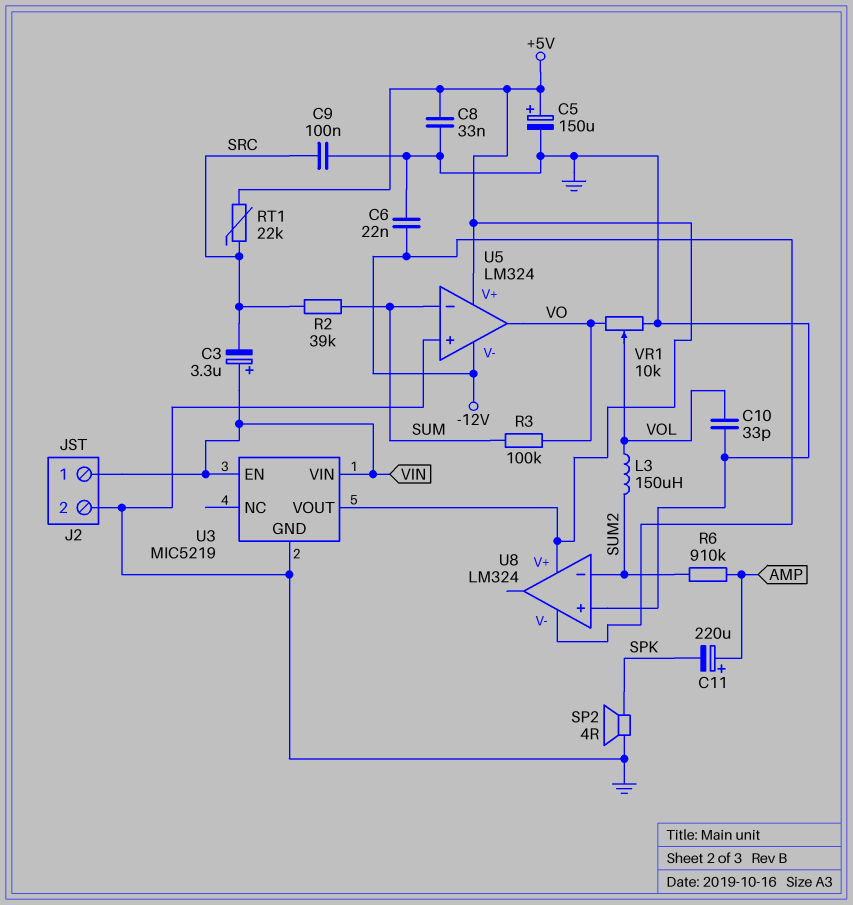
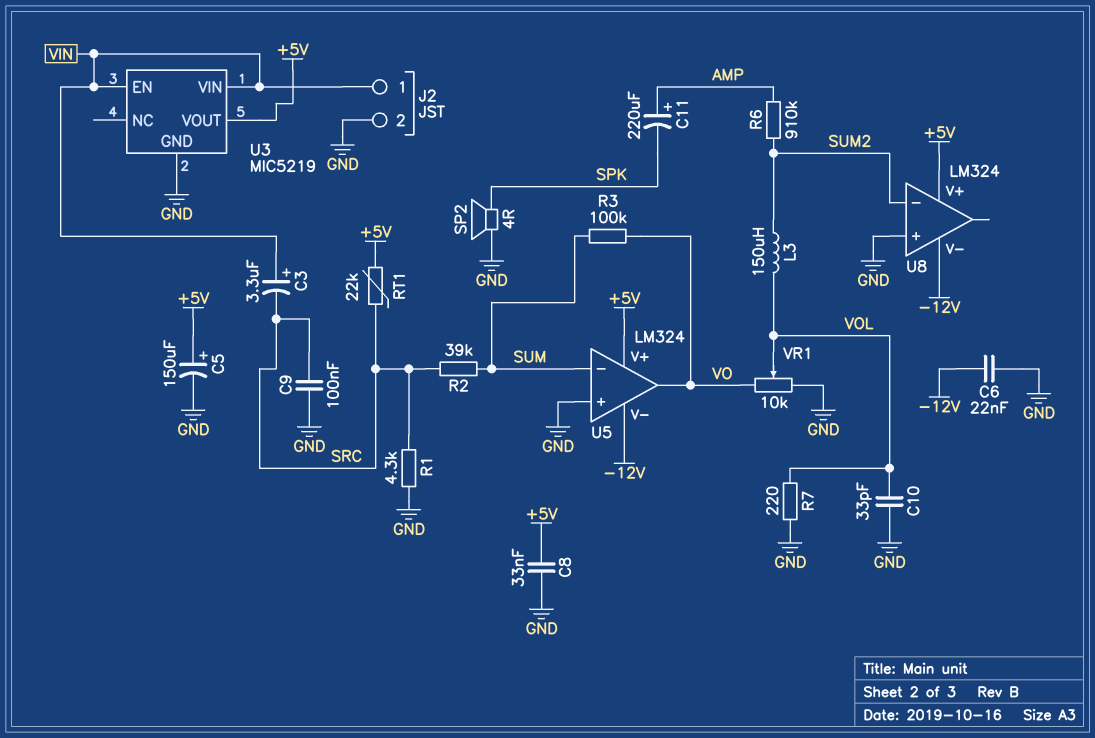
R1: none -> 4.3k (GND, SRC)
R7: none -> 220 (GND, VOL)

